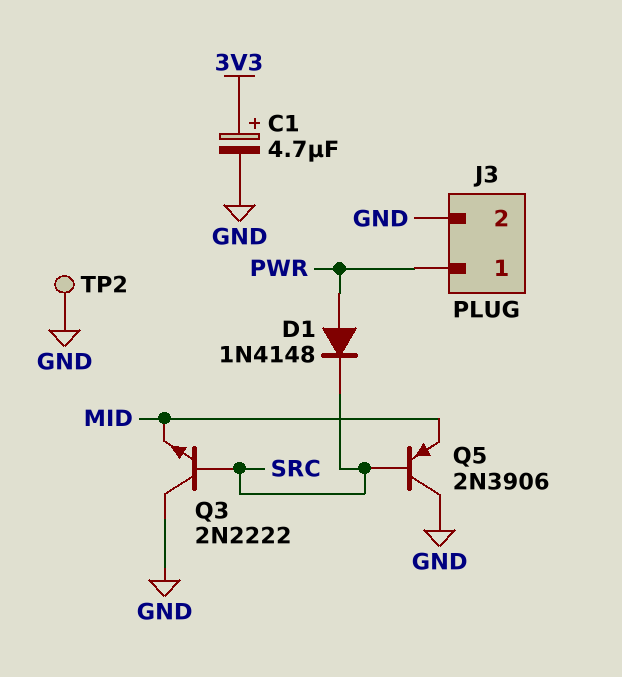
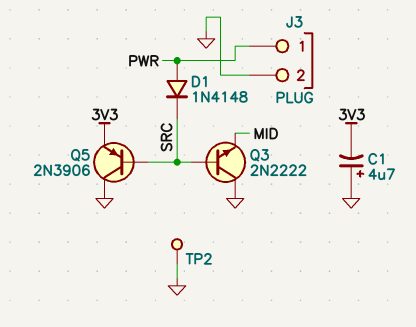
C1: 4.7uF (plus 3V3, minus GND) -> 4.7uF (plus GND, minus 3V3)
Q5: PNP 2N3906 (B SRC, C GND, E MID) -> PNP 2N3906 (B SRC, C GND, E 3V3)

